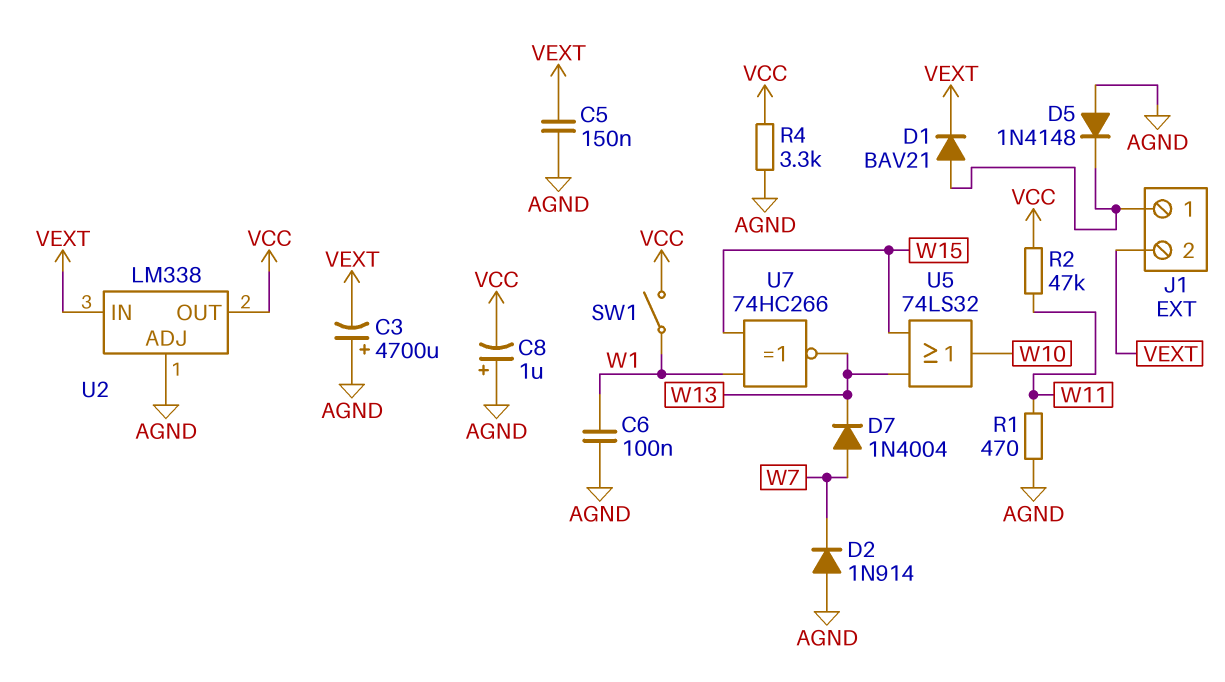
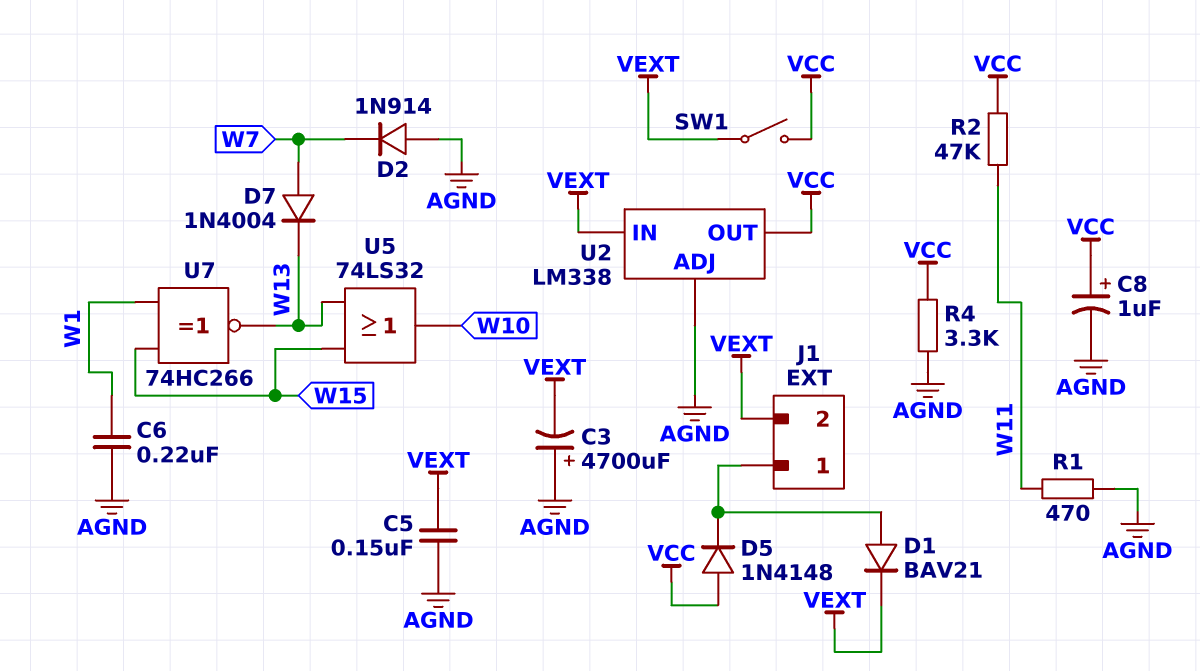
C6: 100nF (AGND, W1) -> 220nF (AGND, W1)
C8: 1uF (plus AGND, minus VCC) -> 1uF (plus VCC, minus AGND)
D5: diode 1N4148 (A AGND, K J1/1) -> diode 1N4148 (A VCC, K J1/1)
SW1: switch (VCC, W1) -> switch (VCC, VEXT)

